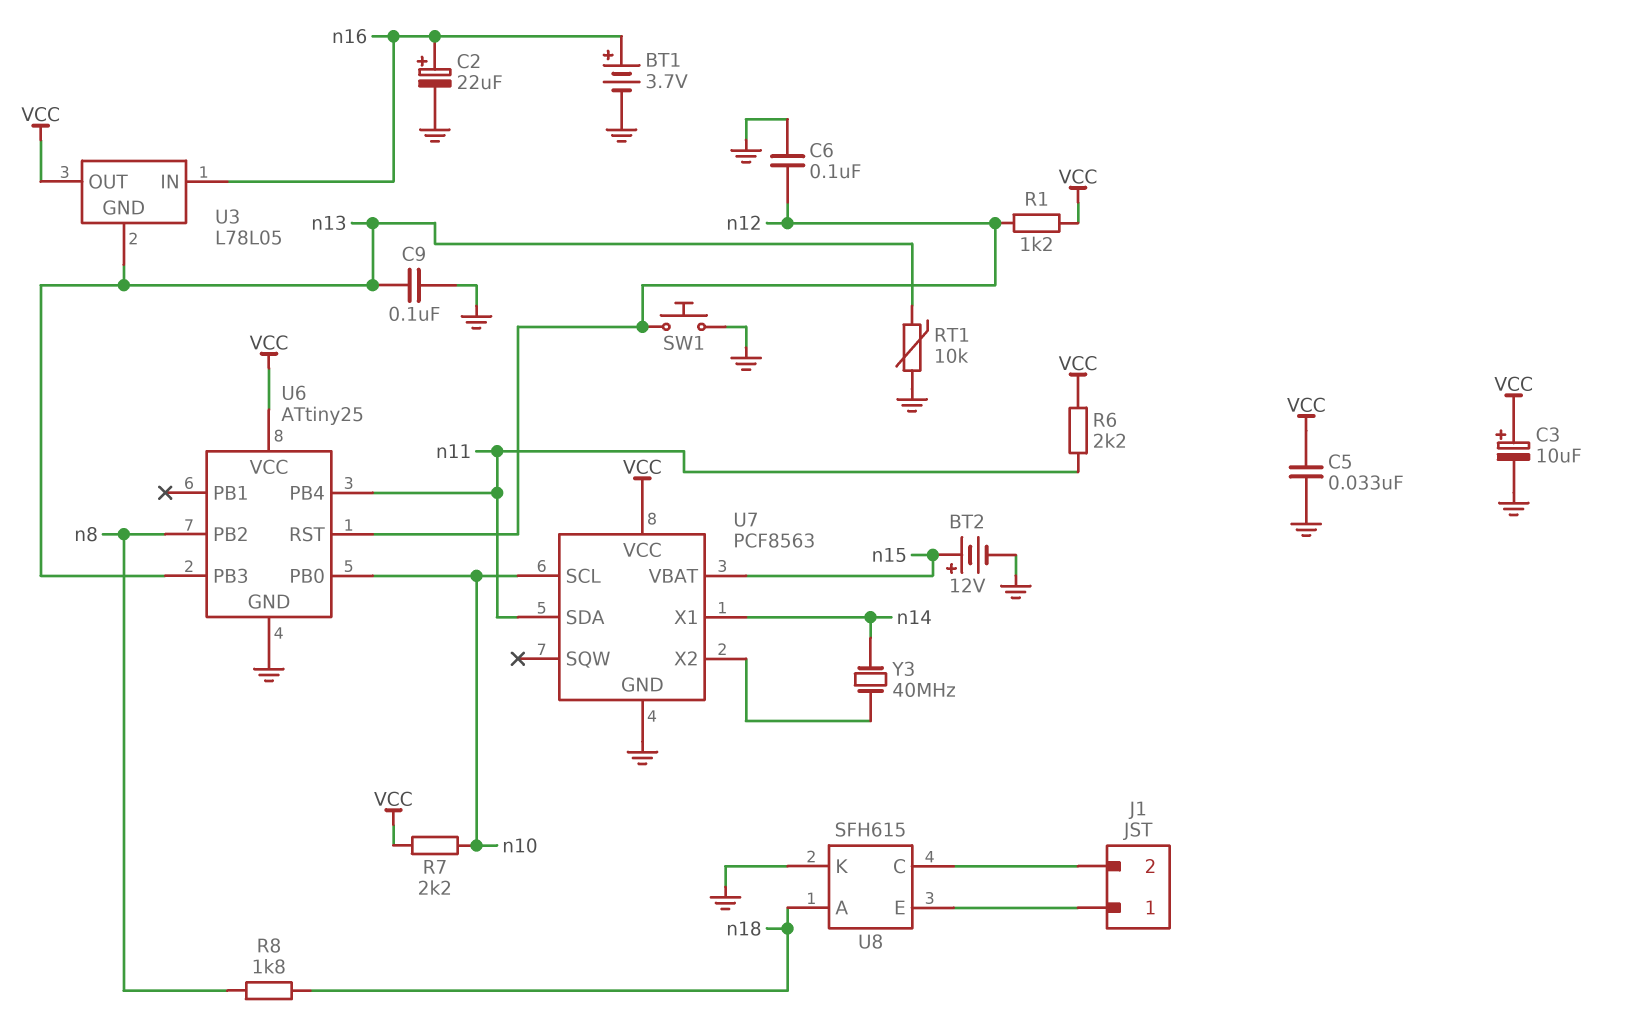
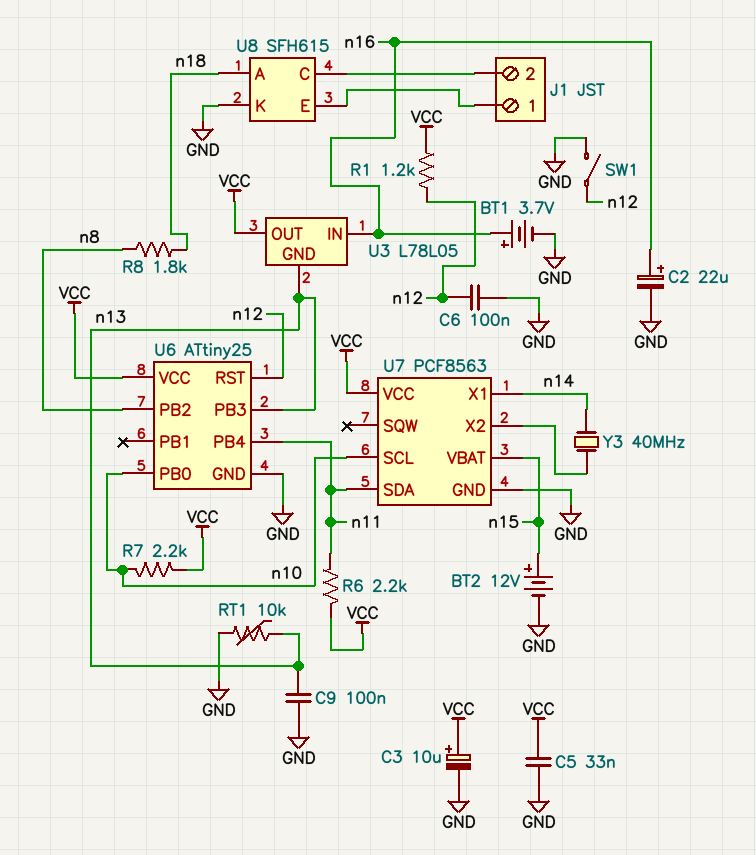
SW1: button (GND, n12) -> switch (GND, n12)

